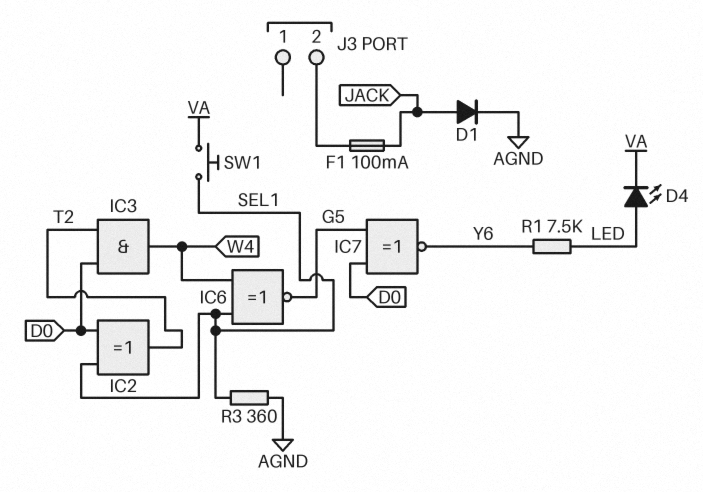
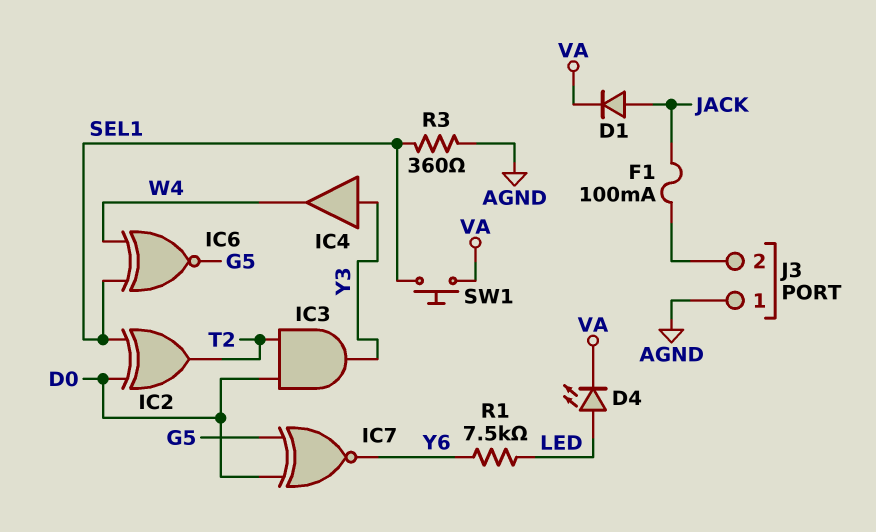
D1: diode (A JACK, K AGND) -> diode (A JACK, K VA)
IC3: AND (in D0, in T2, out W4) -> AND (in D0, in T2, out Y3)
IC4: none -> buffer (in Y3, out W4)
J3 pin 1: none -> AGND

